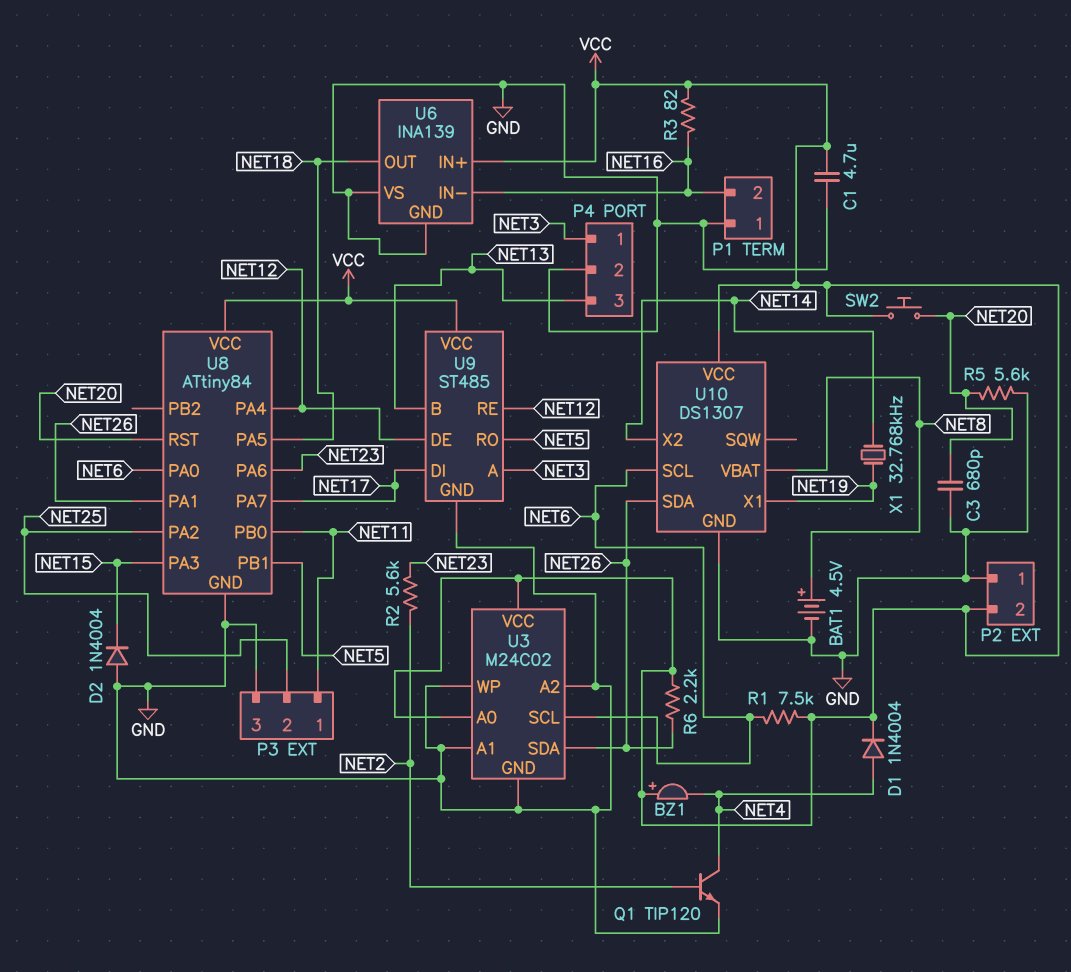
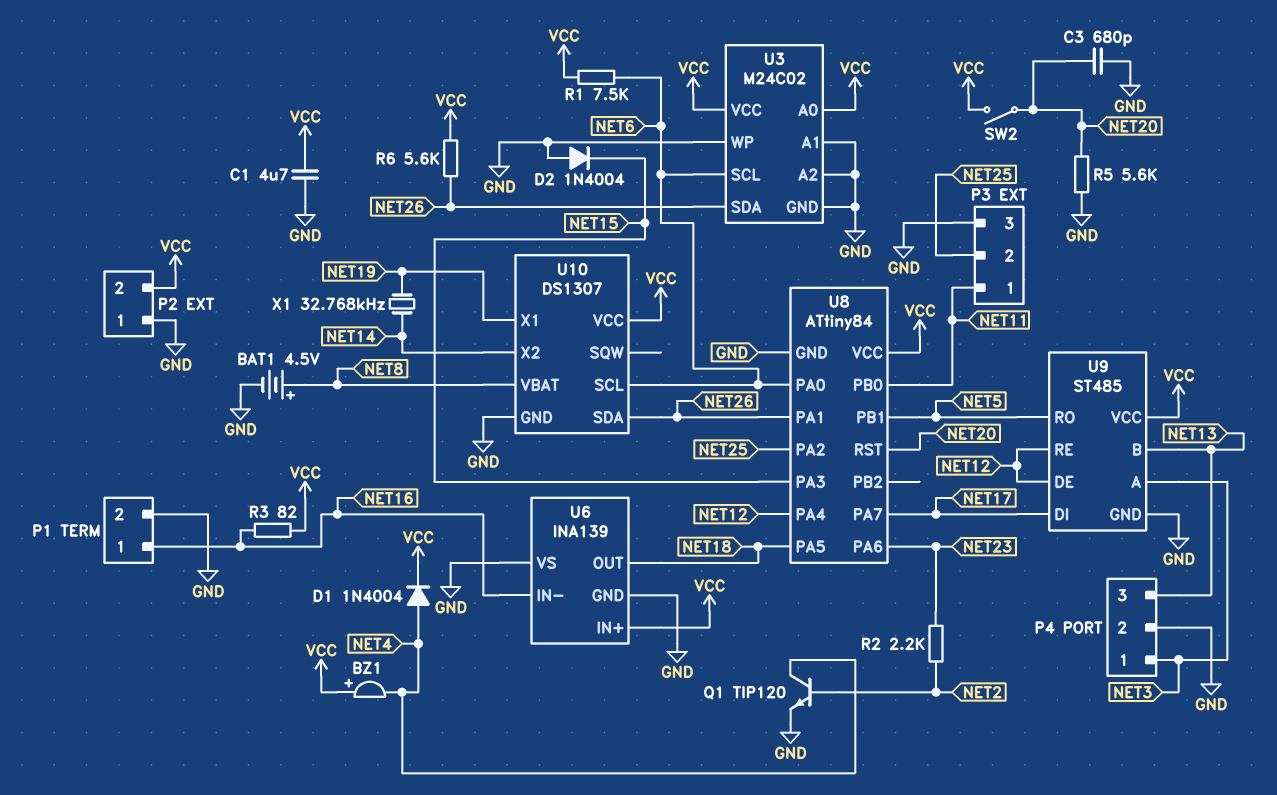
P1 pin 1: GND -> NET16
P1 pin 2: NET16 -> GND
R2: 5.6k (NET2, NET23) -> 2.2k (NET2, NET23)
R6: 2.2k (NET26, VCC) -> 5.6k (NET26, VCC)
SW2: button (NET20, VCC) -> switch (NET20, VCC)

